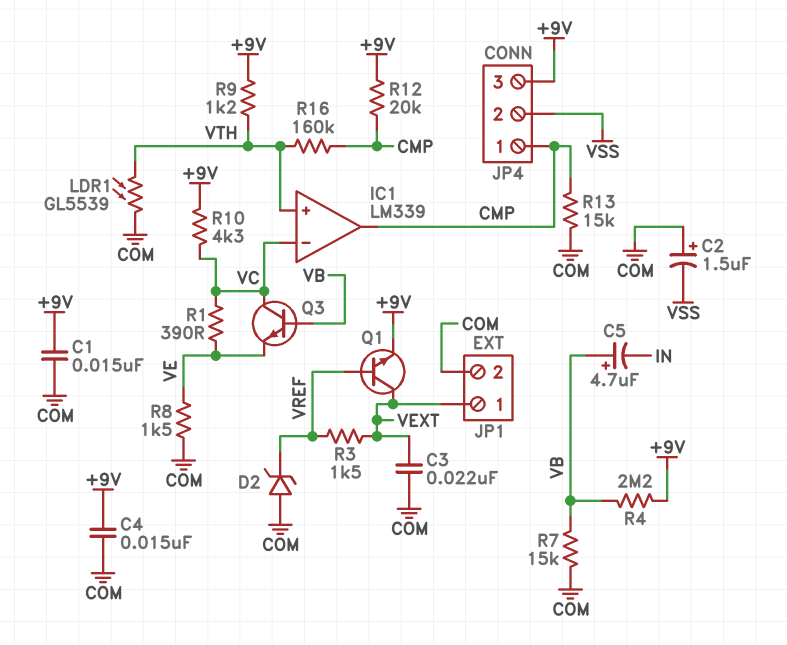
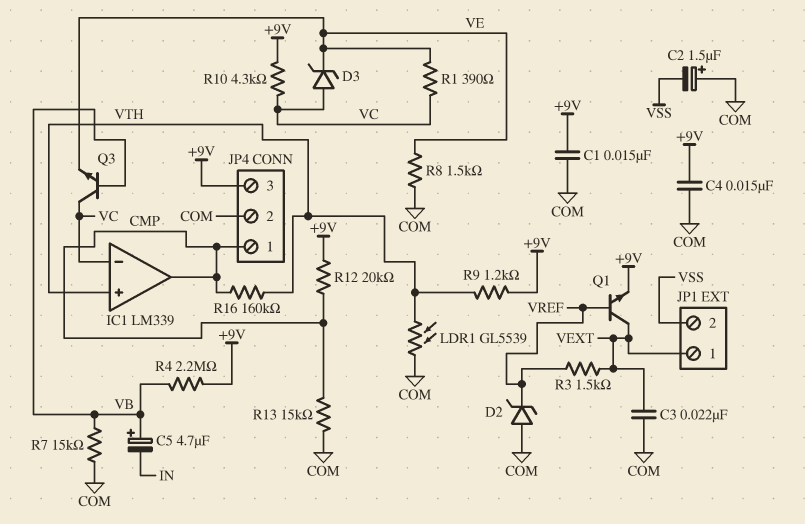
D3: none -> zener (A VC, K VE)
JP1 pin 2: COM -> VSS
JP4 pin 2: VSS -> COM

